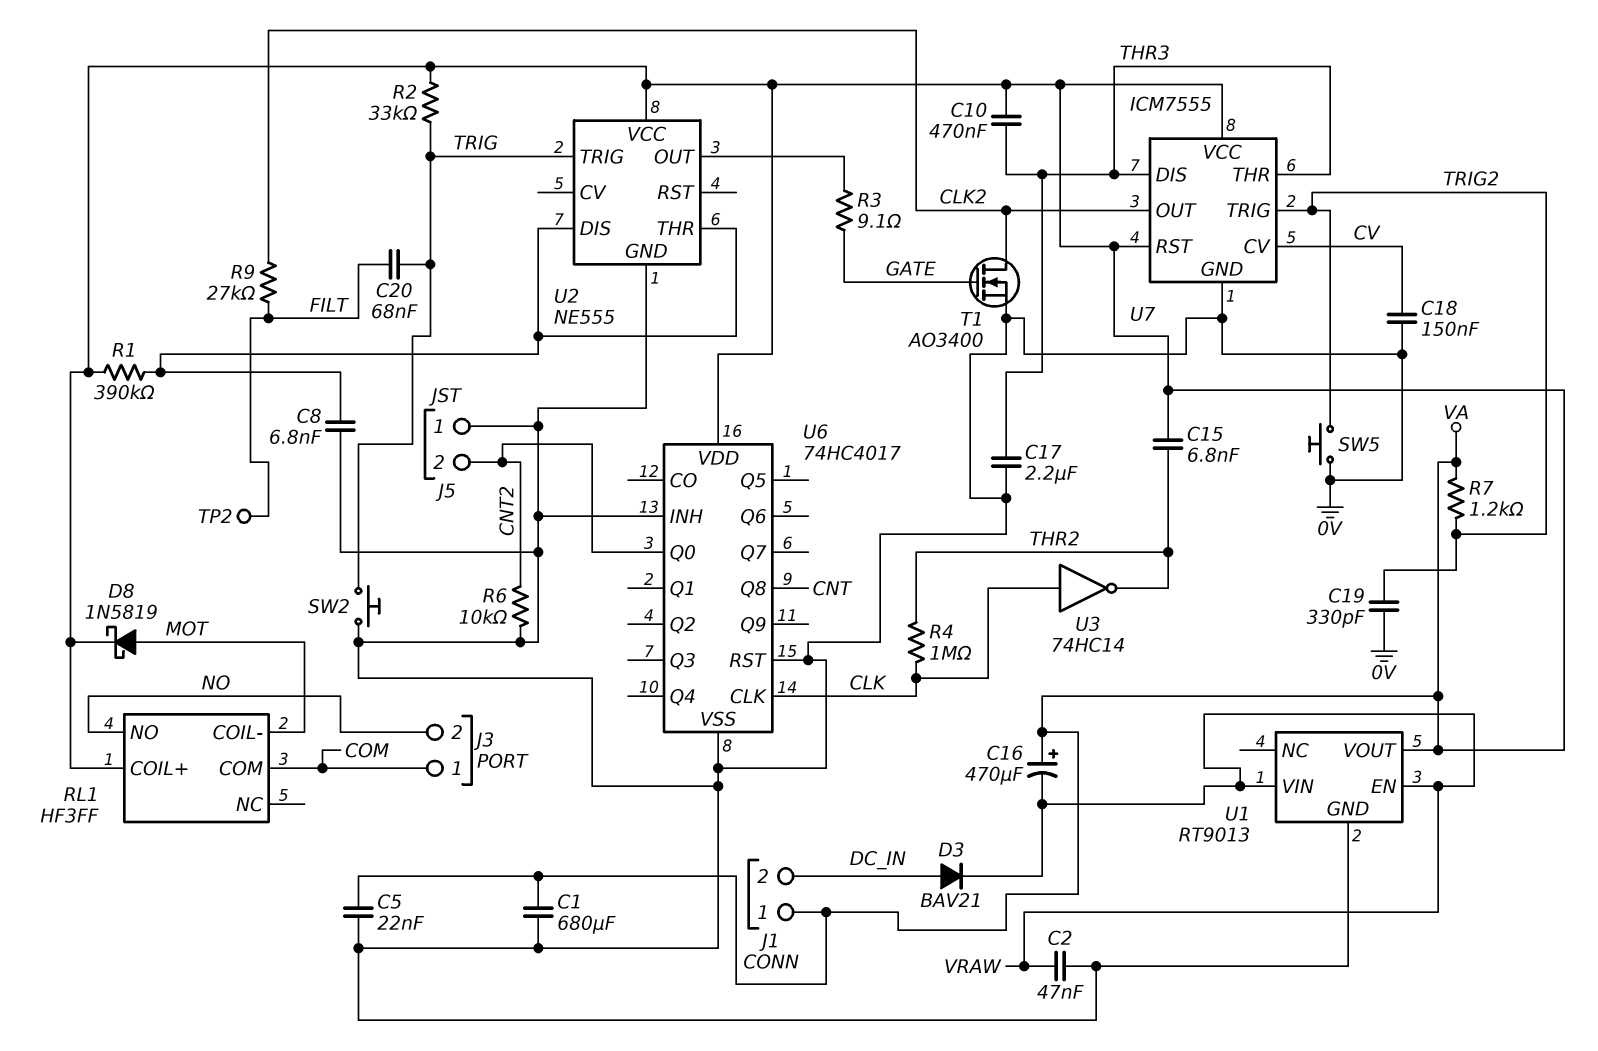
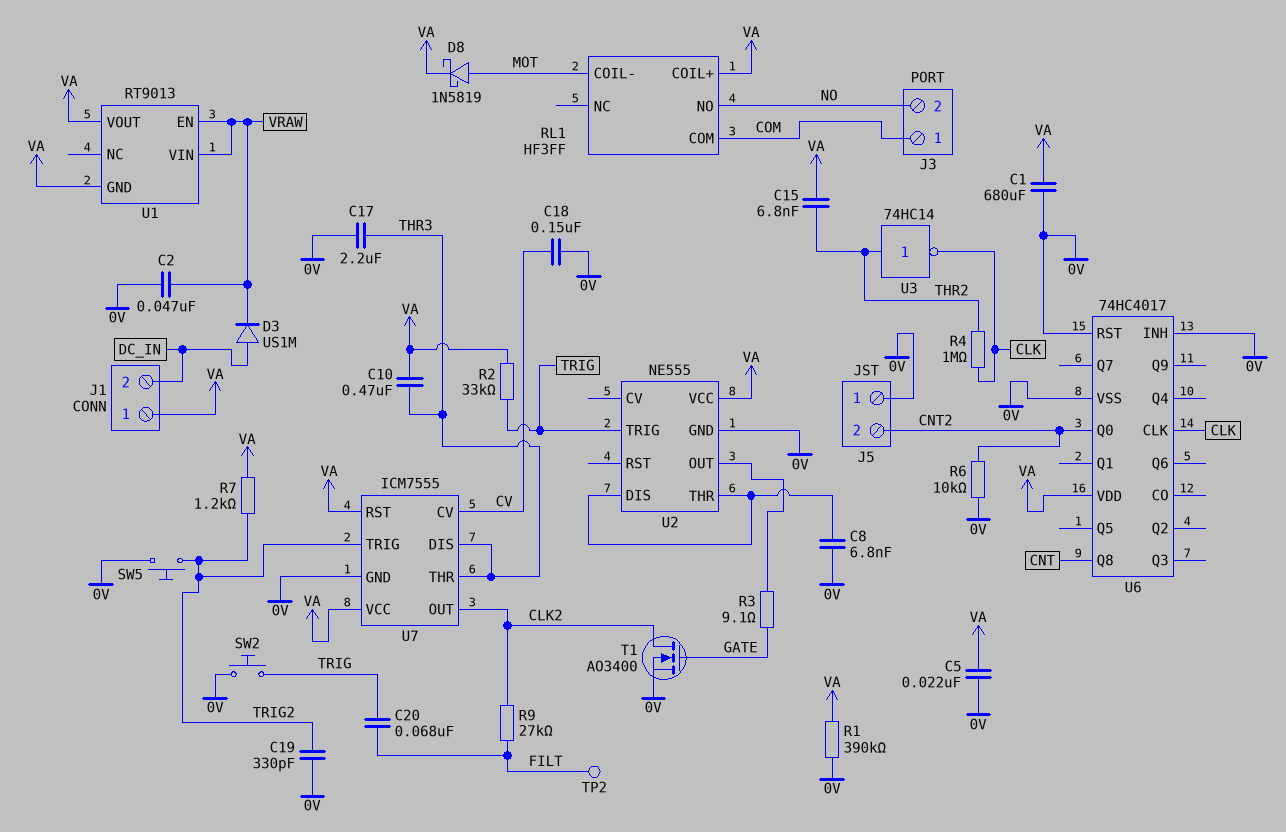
C16: 470uF (plus VA, minus VRAW) -> none
D3: diode BAV21 (A DC_IN, K VRAW) -> diode US1M (A DC_IN, K VRAW)
R1: 390k (U2/DIS, VA) -> 390k (0V, VA)
U1 pin GND: 0V -> VA
U3: NOT 74HC14 (in CLK, out THR2) -> NOT 74HC14 (in THR2, out CLK)

